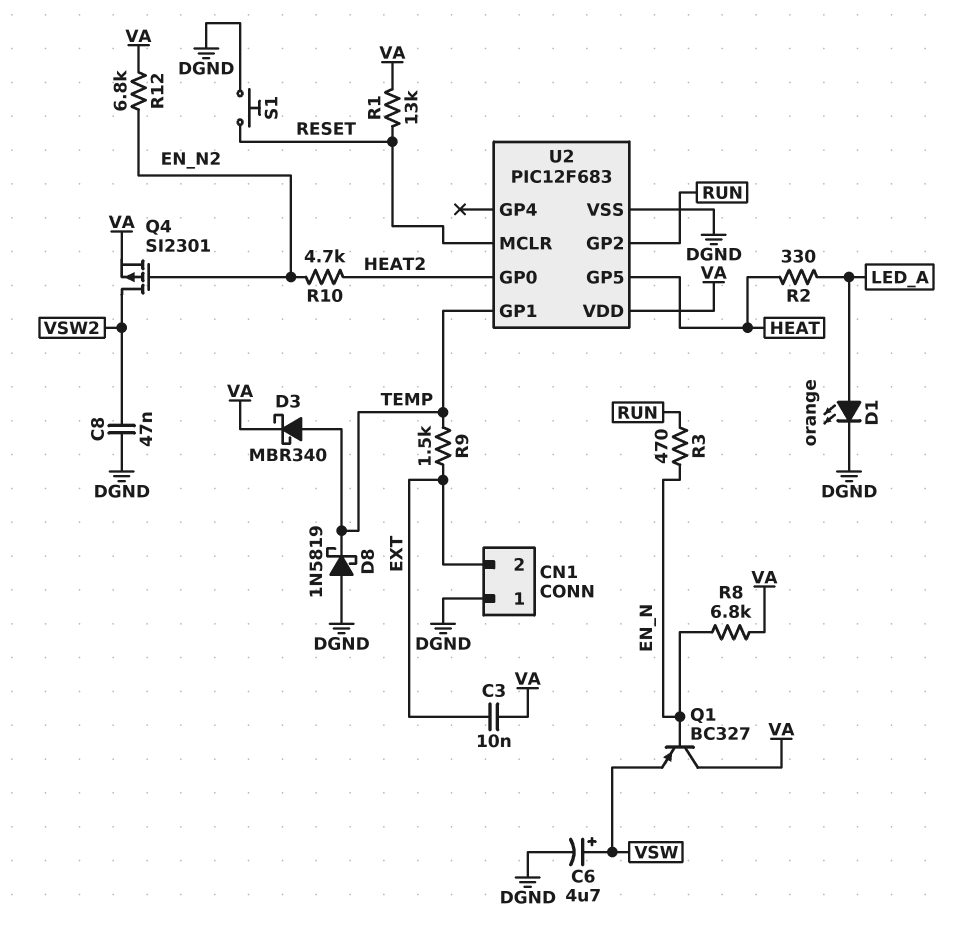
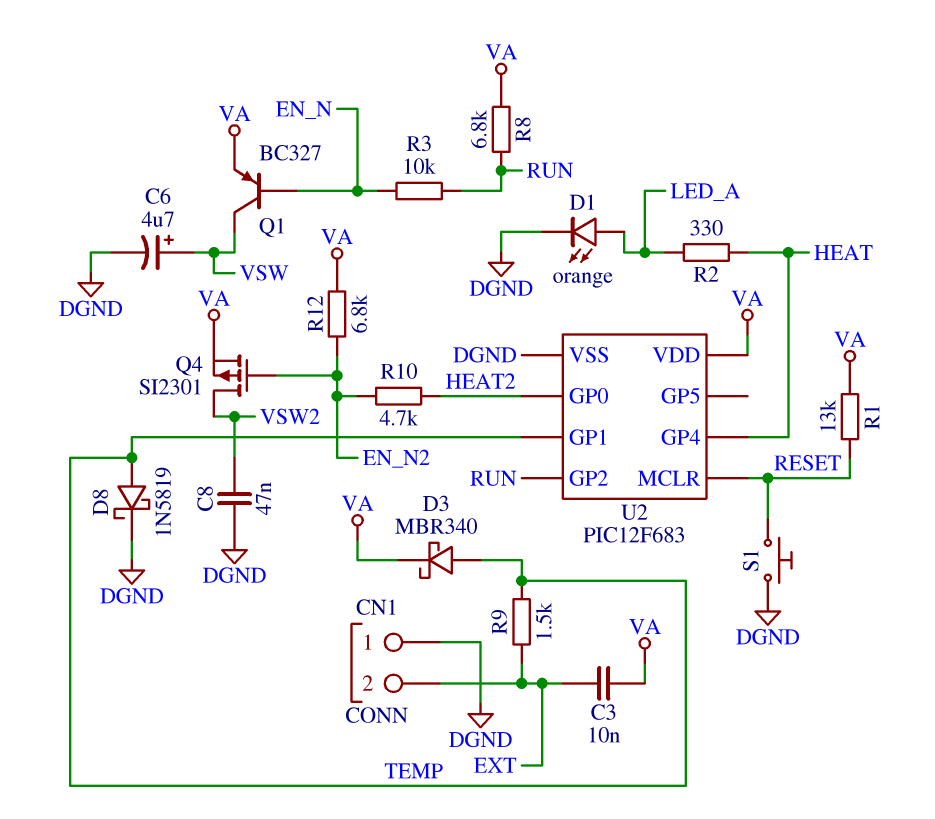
D8: schottky 1N5819 (A DGND, K TEMP) -> schottky 1N5819 (A TEMP, K DGND)
Q1: PNP BC327 (B EN_N, C VA, E VSW) -> PNP BC327 (B EN_N, C VSW, E VA)
R3: 470 (EN_N, RUN) -> 10k (EN_N, RUN)
R8: 6.8k (EN_N, VA) -> 6.8k (RUN, VA)
U2 pin GP4: none -> HEAT
U2 pin GP5: HEAT -> none

